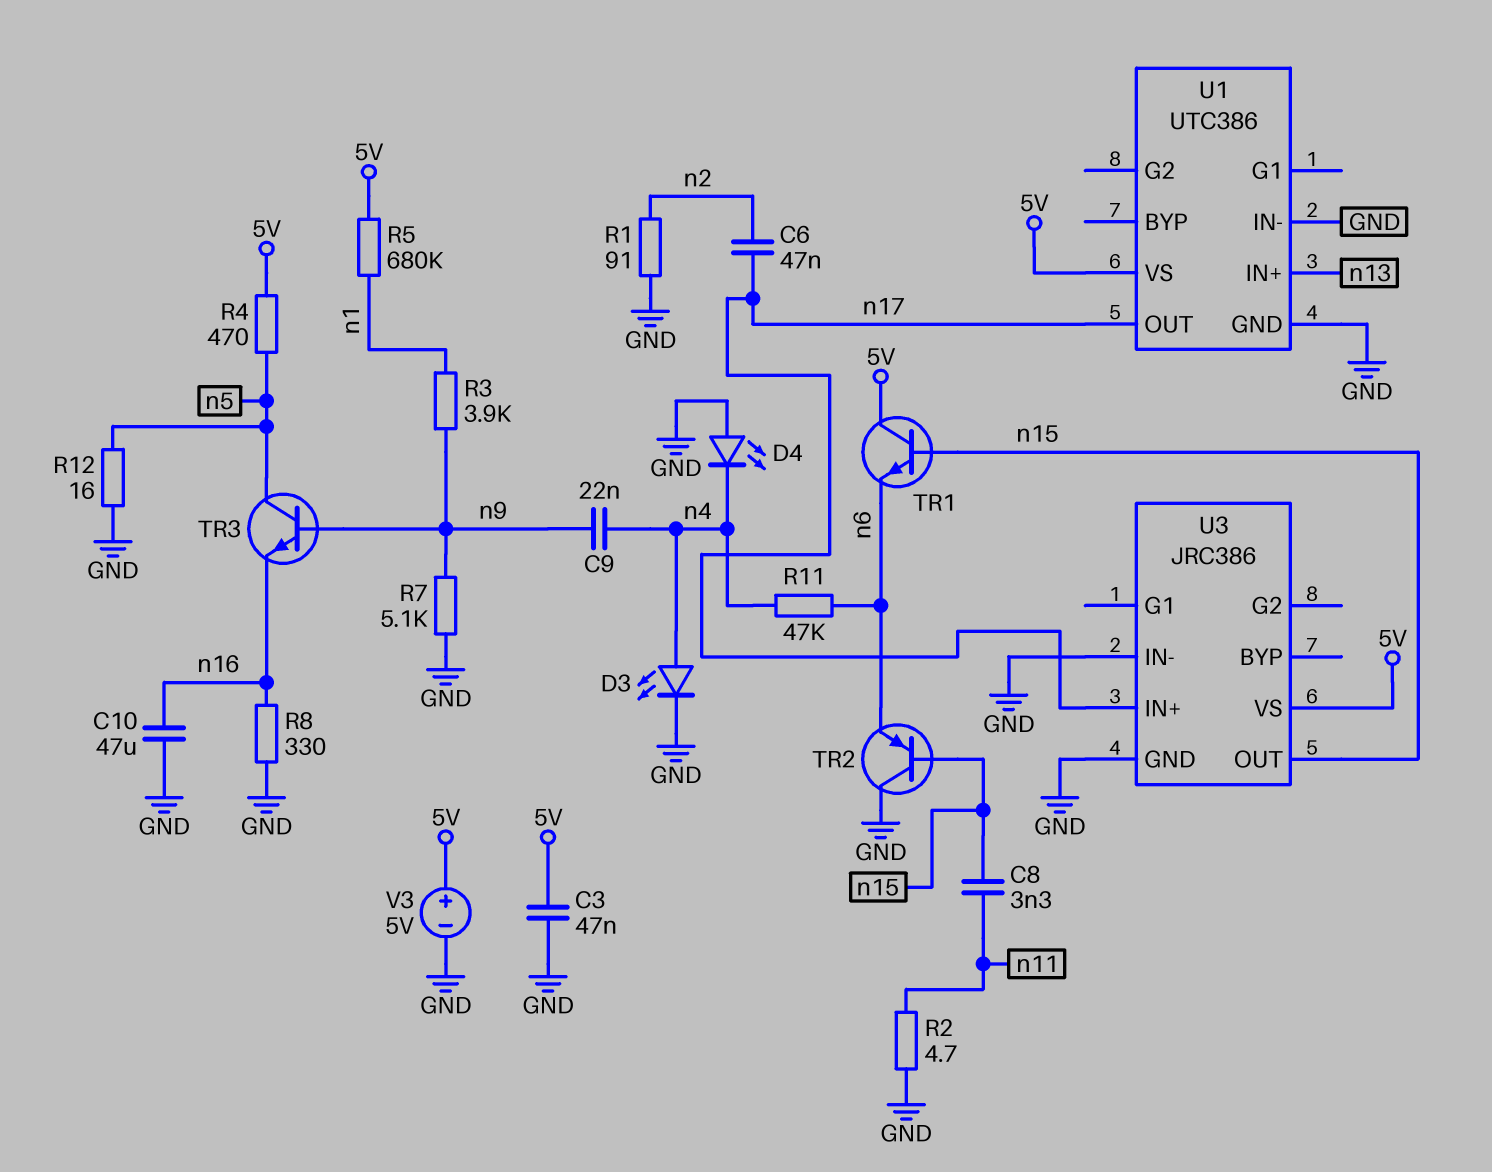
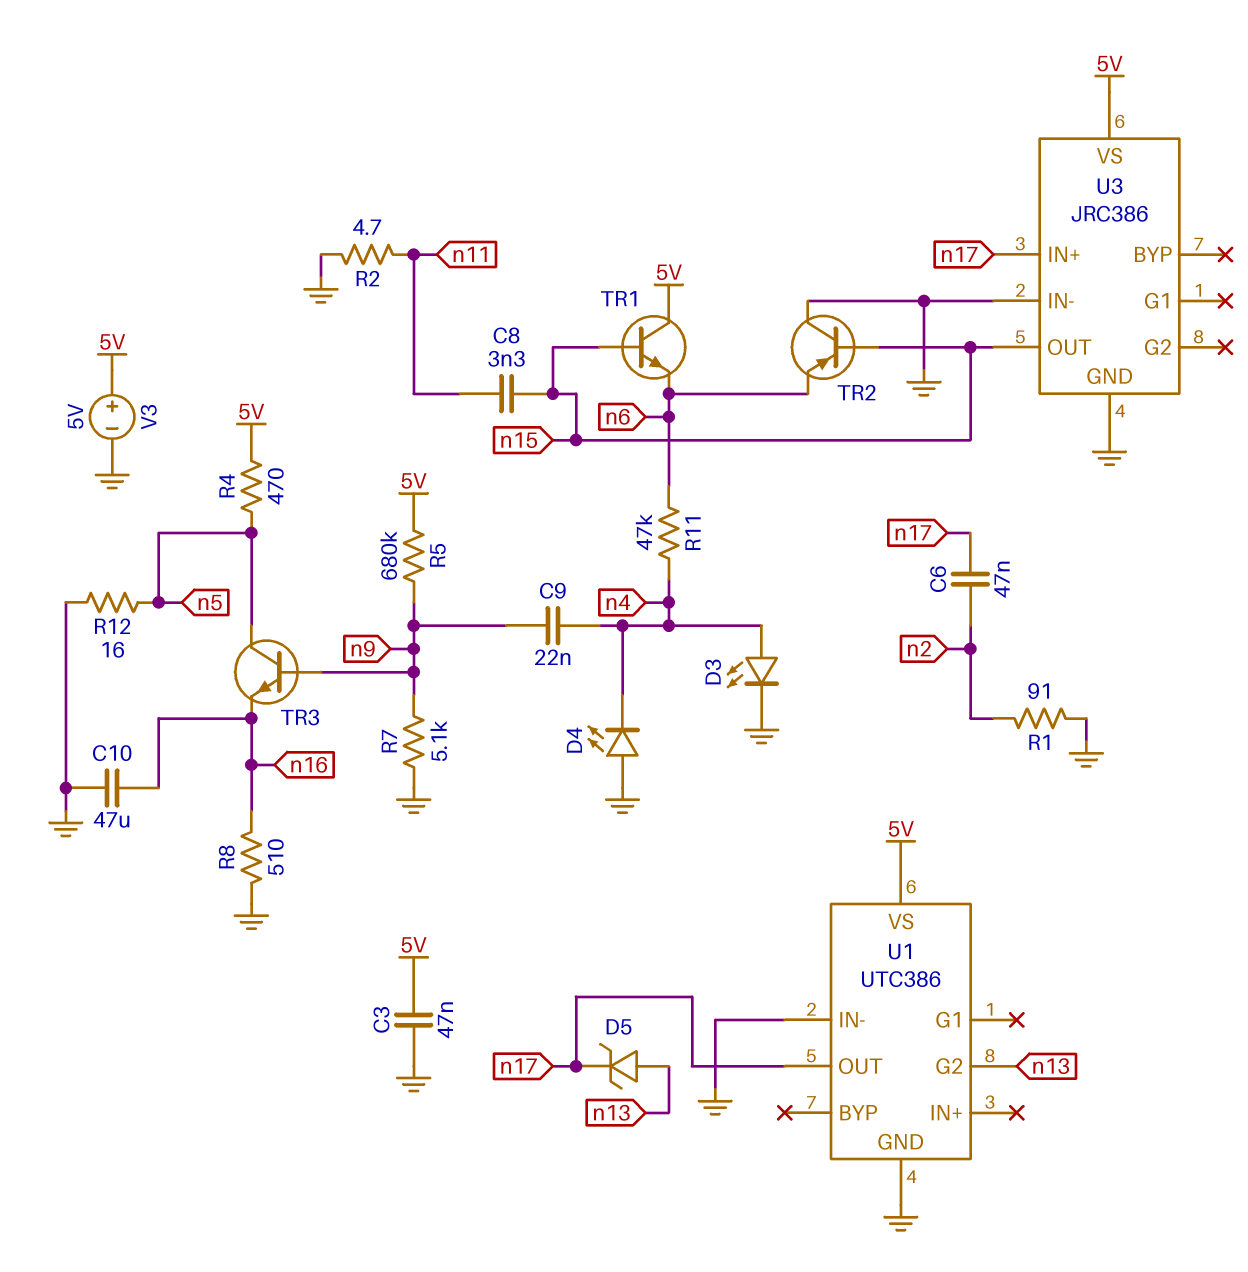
D5: none -> zener (A n13, K n17)
R3: 3.9k (n1, n9) -> none
R5: 680k (5V, n1) -> 680k (5V, n9)
R8: 330 (GND, n16) -> 510 (GND, n16)
U1 pin G2: none -> n13
U1 pin IN+: n13 -> none

